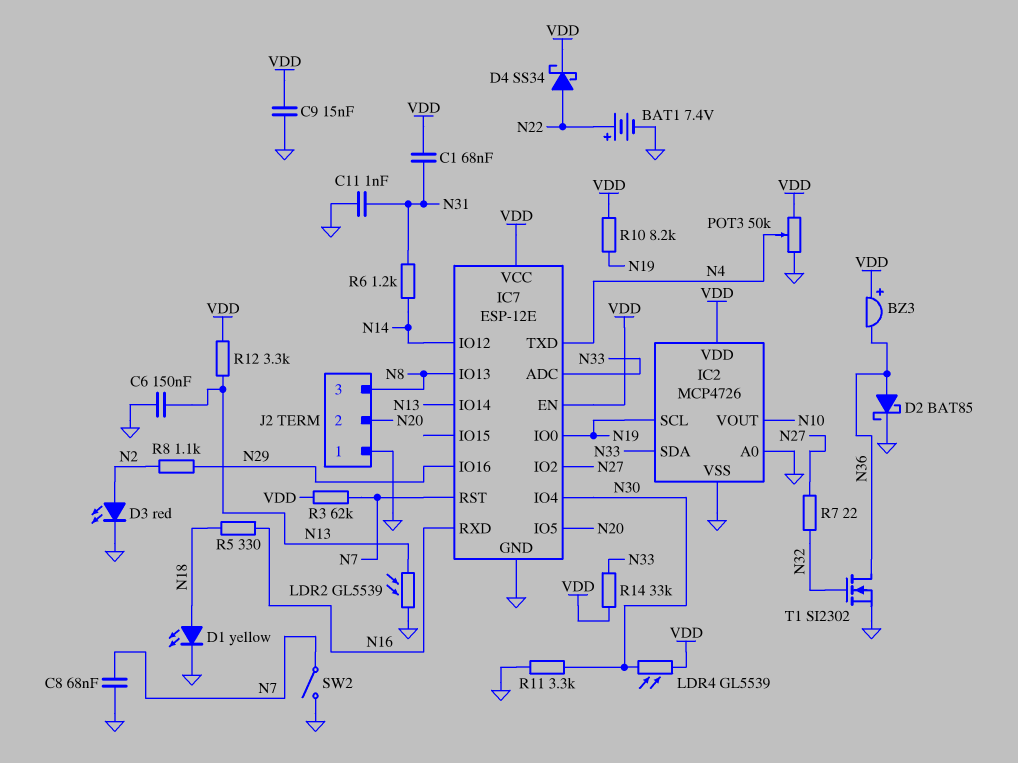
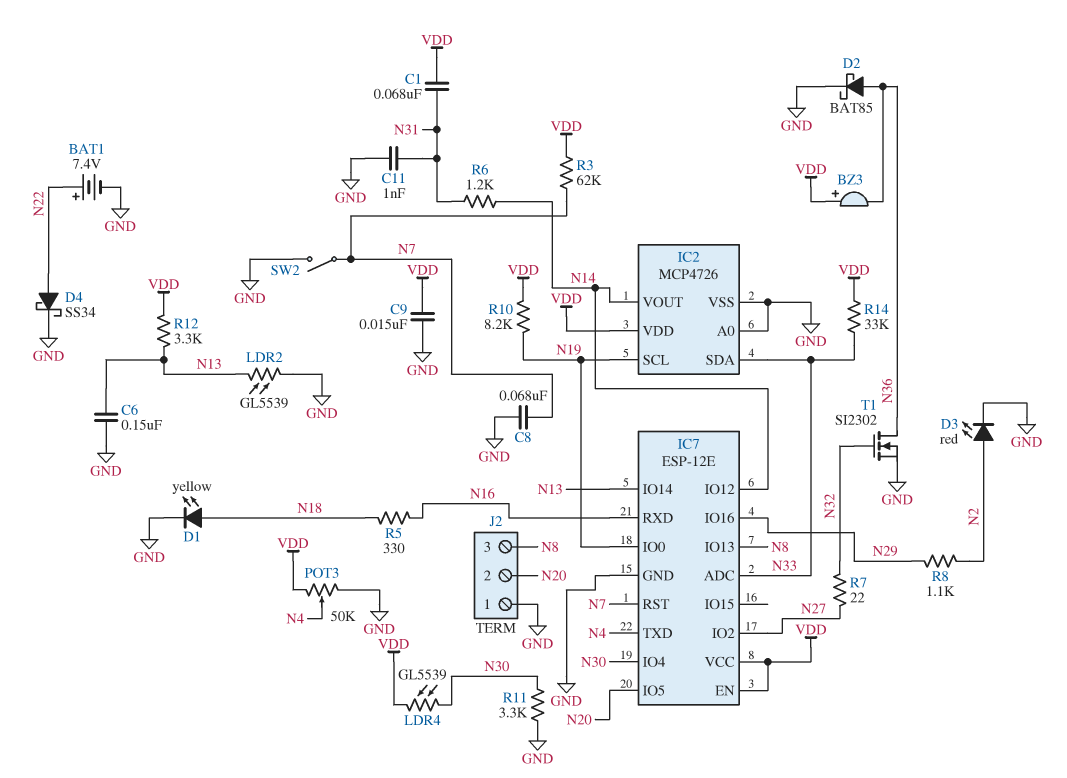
D4: schottky SS34 (A N22, K VDD) -> schottky SS34 (A N22, K GND)
IC2 pin VOUT: N10 -> N14

